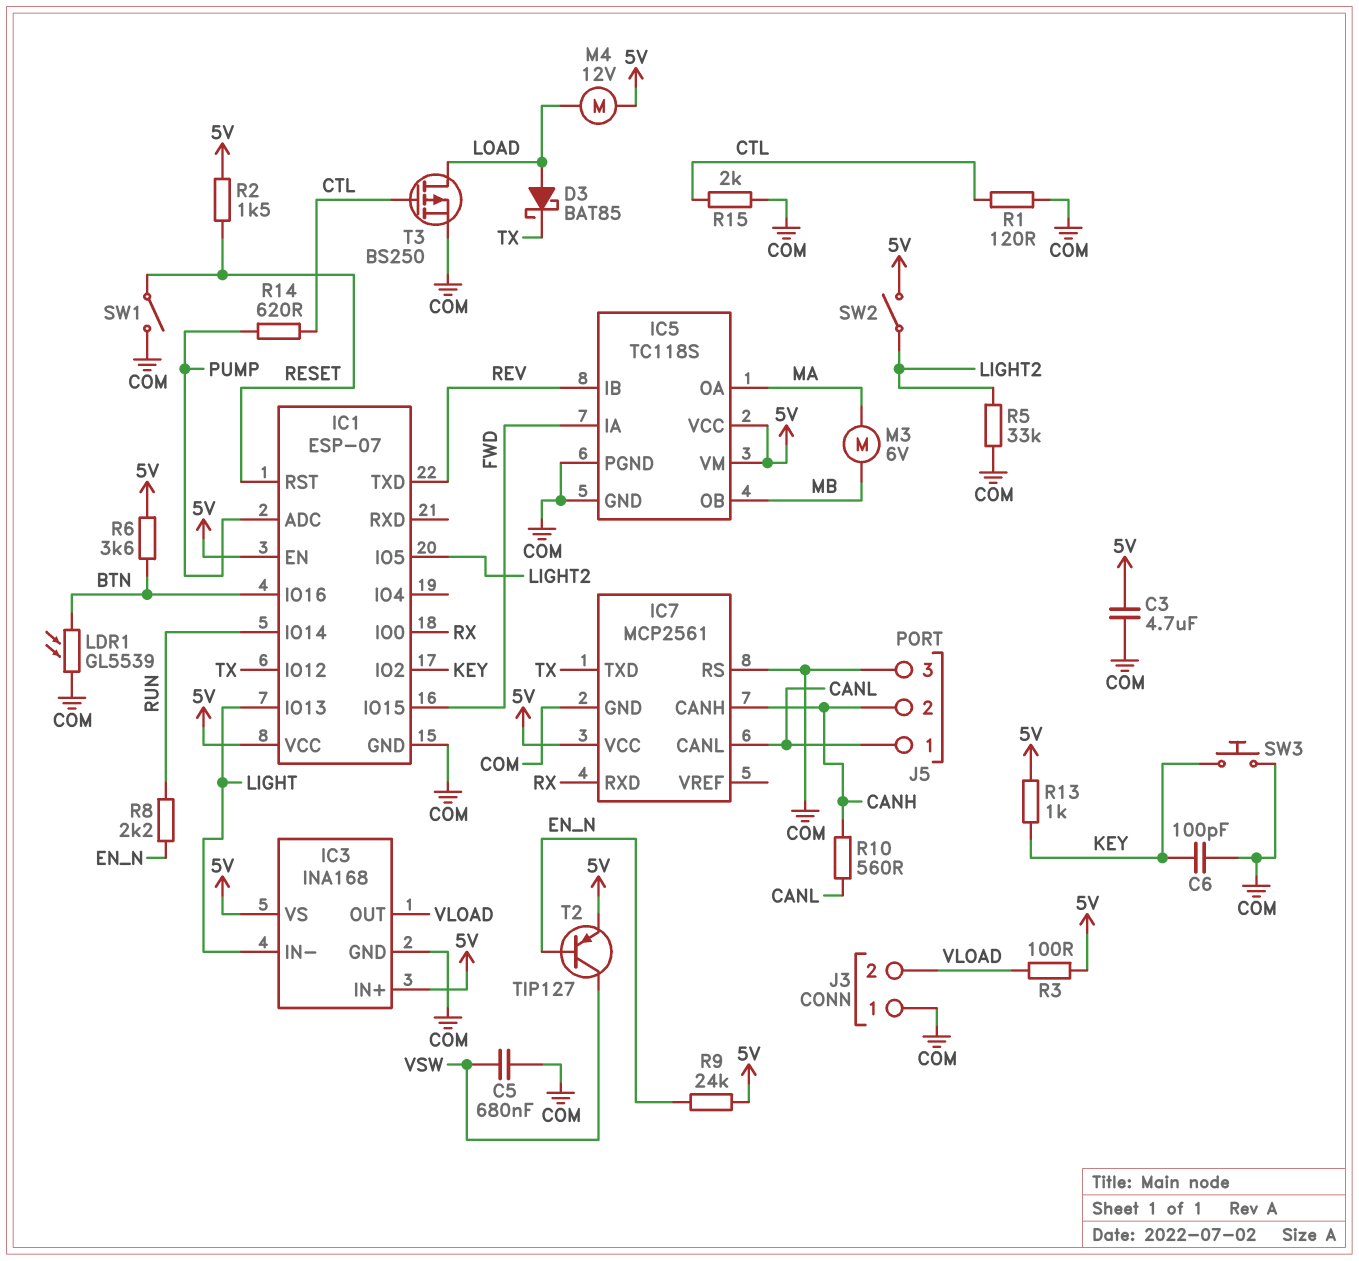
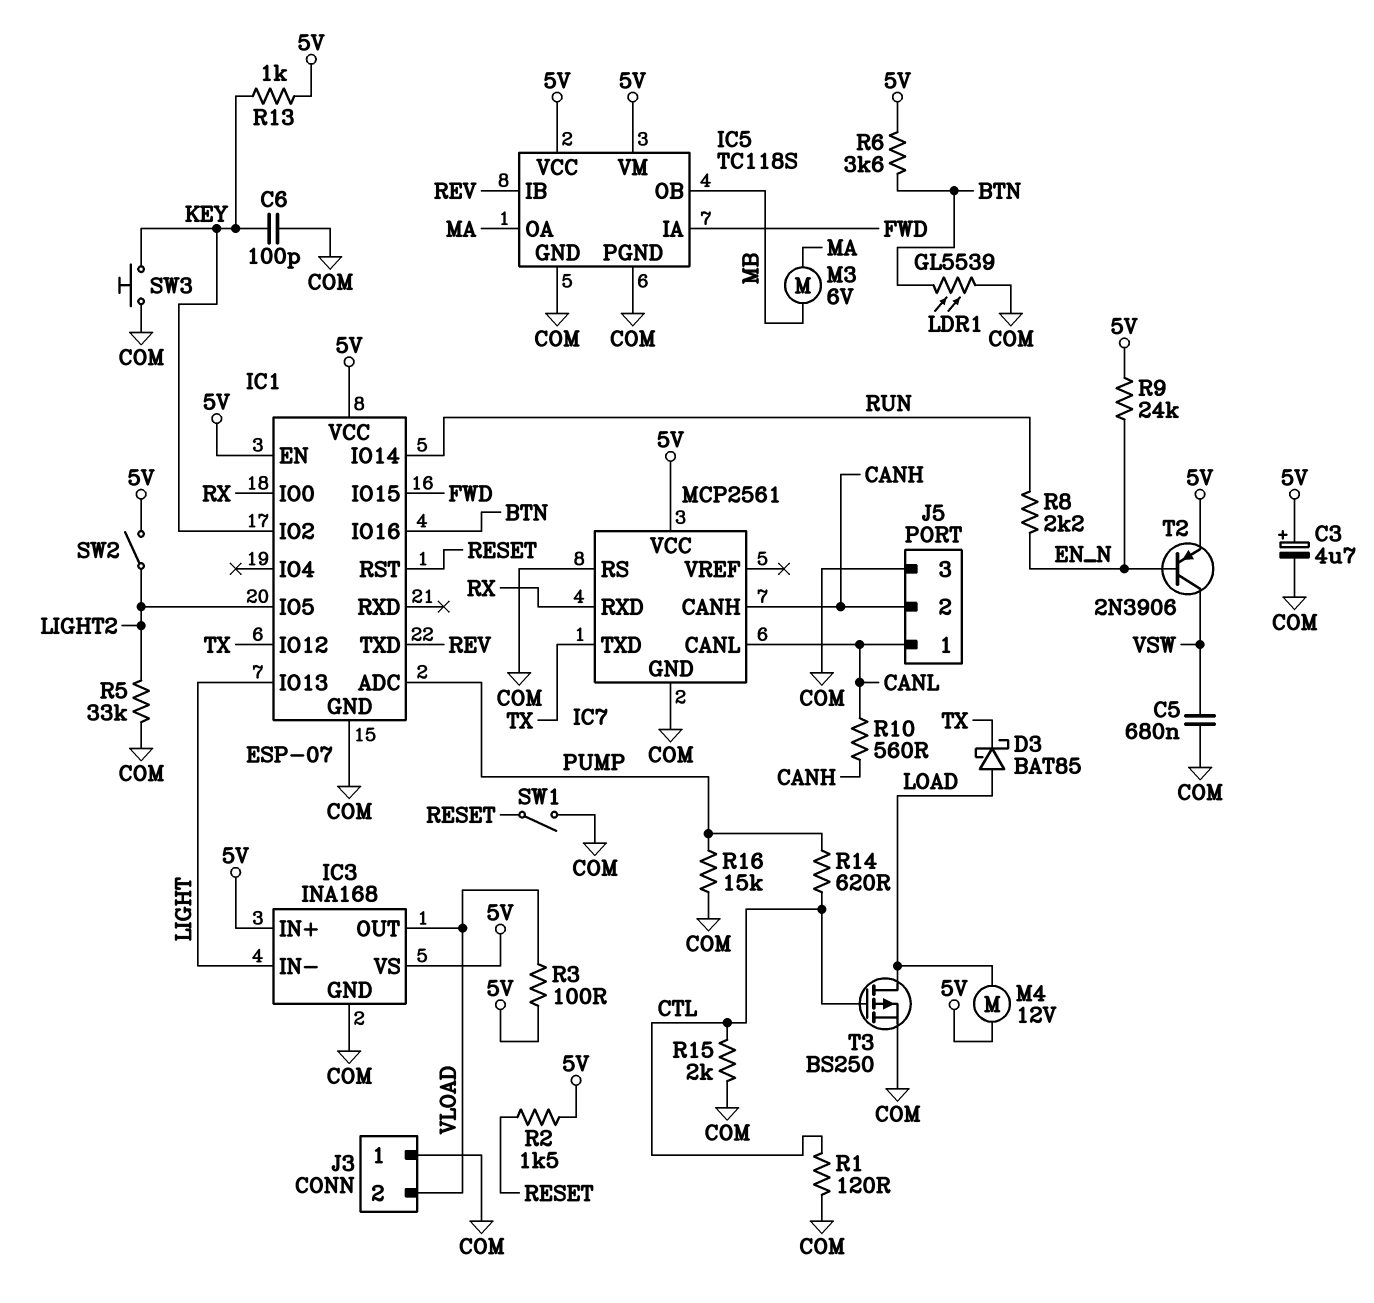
C3: 4.7uF (5V, COM) -> 4.7uF (plus 5V, minus COM)
R16: none -> 15k (COM, PUMP)
T2: PNP TIP127 (B EN_N, C VSW, E 5V) -> PNP 2N3906 (B EN_N, C VSW, E 5V)

